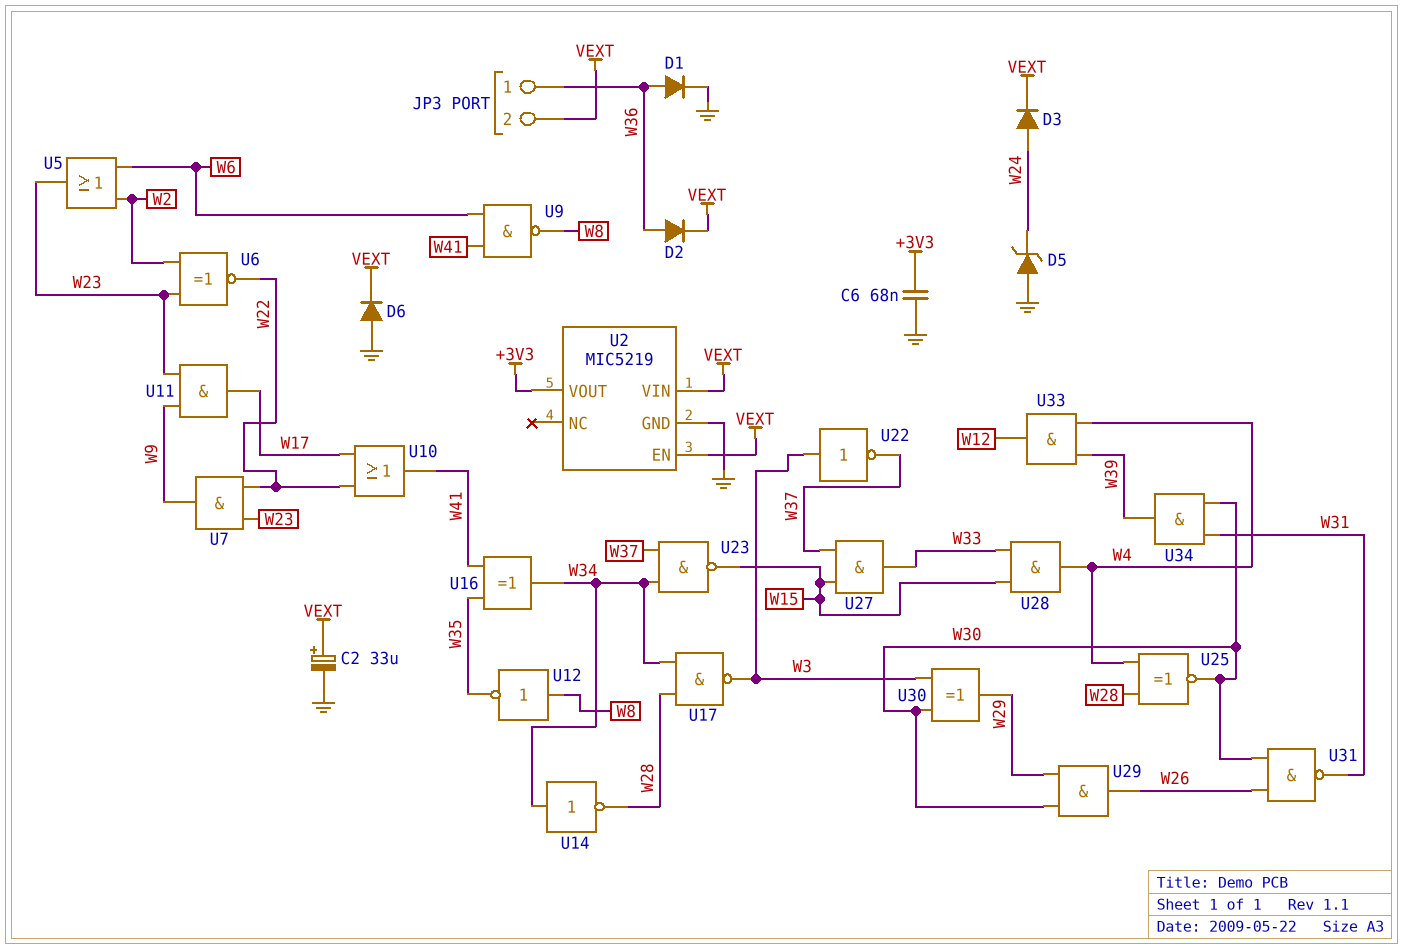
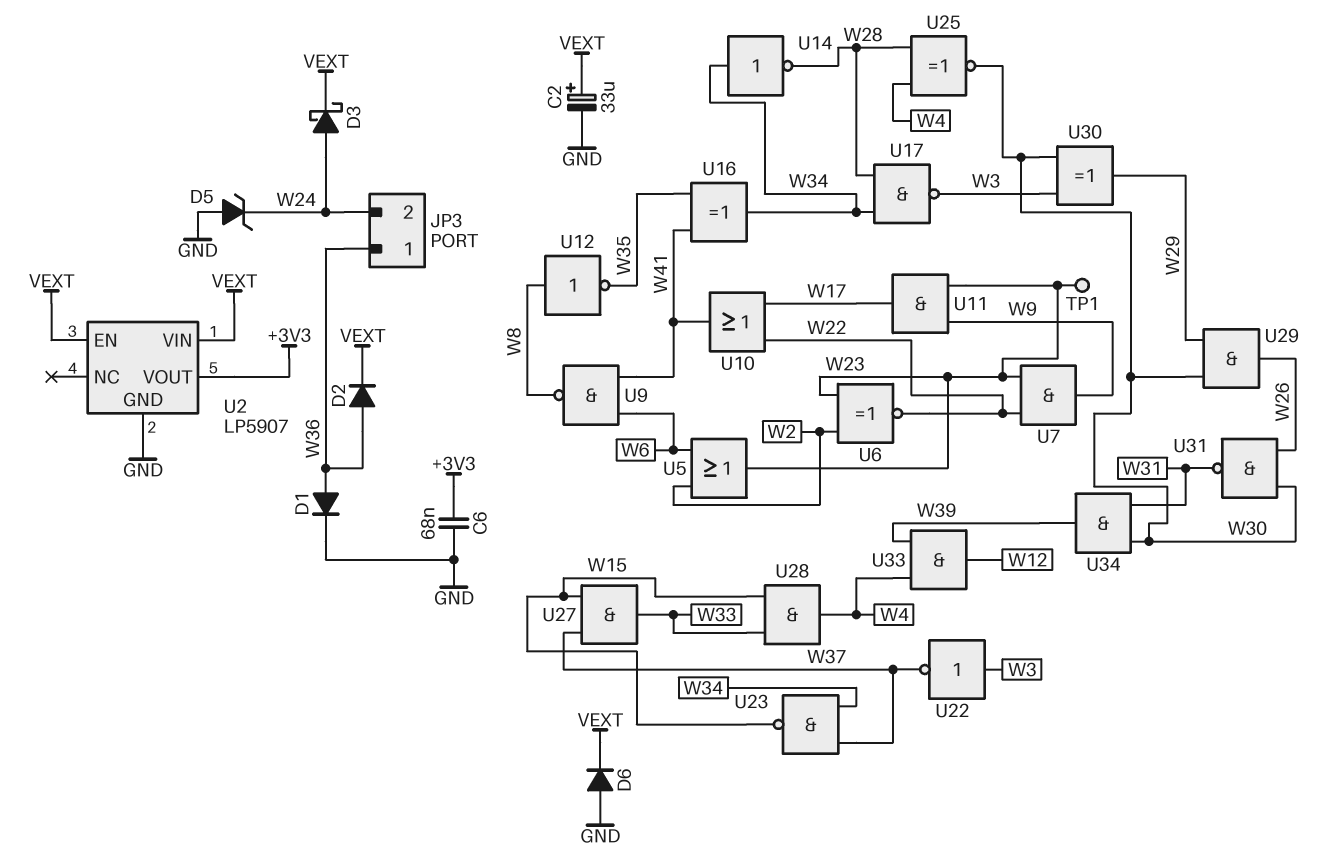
D3: diode (A W24, K VEXT) -> schottky (A W24, K VEXT)
JP3 pin 2: VEXT -> W24
TP1: none -> test point (W23)
U2: MIC5219 -> LP5907

